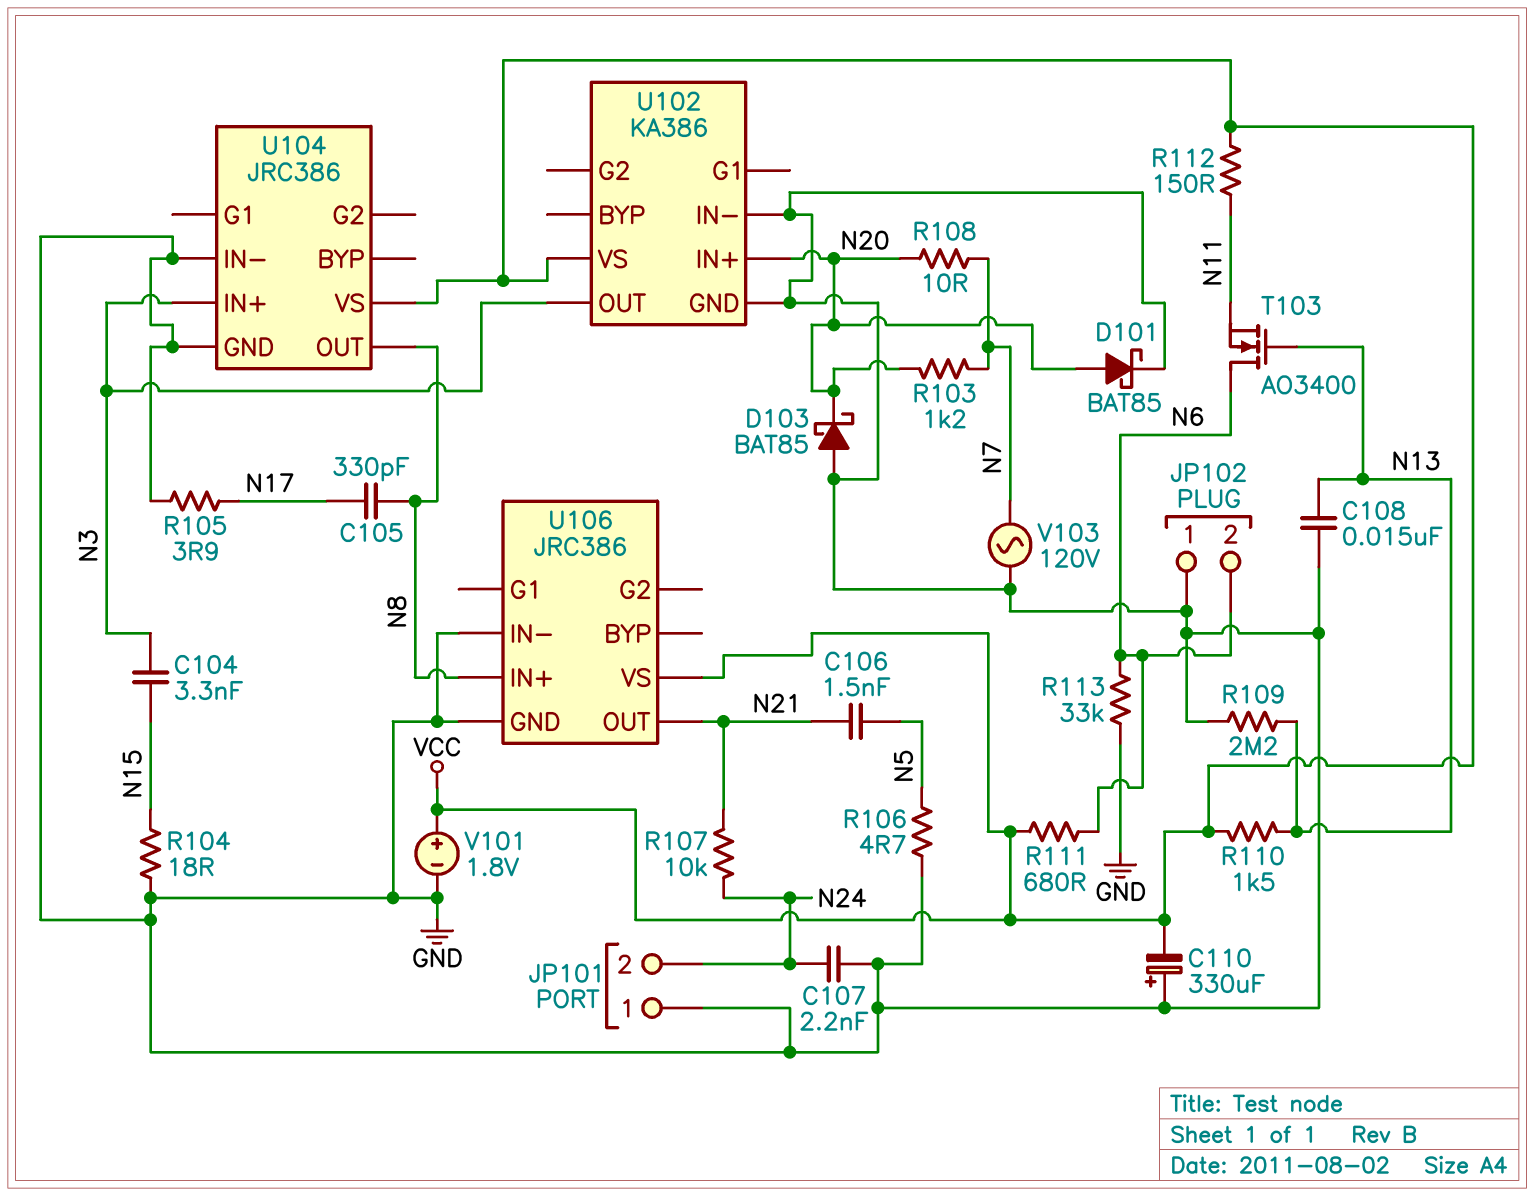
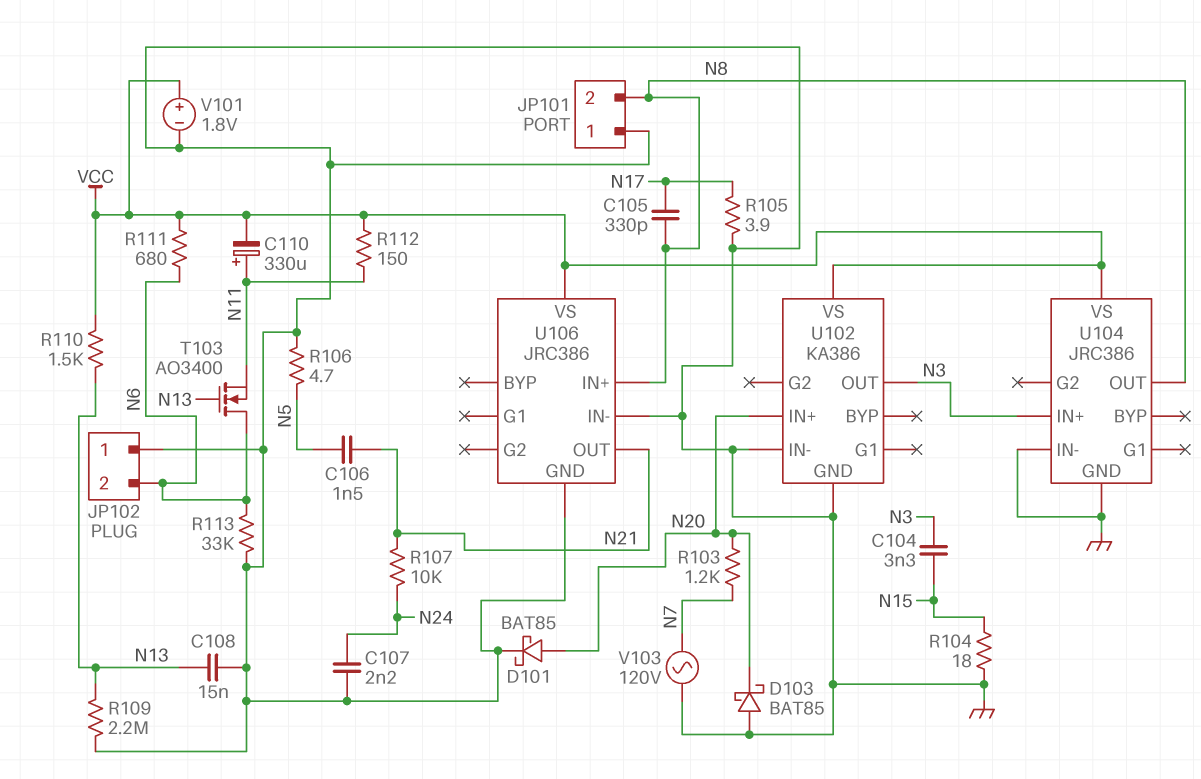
C110: 330uF (plus GND, minus VCC) -> 330uF (plus N11, minus VCC)
JP101 pin 2: N24 -> N8
R108: 10 (N7, N20) -> none

